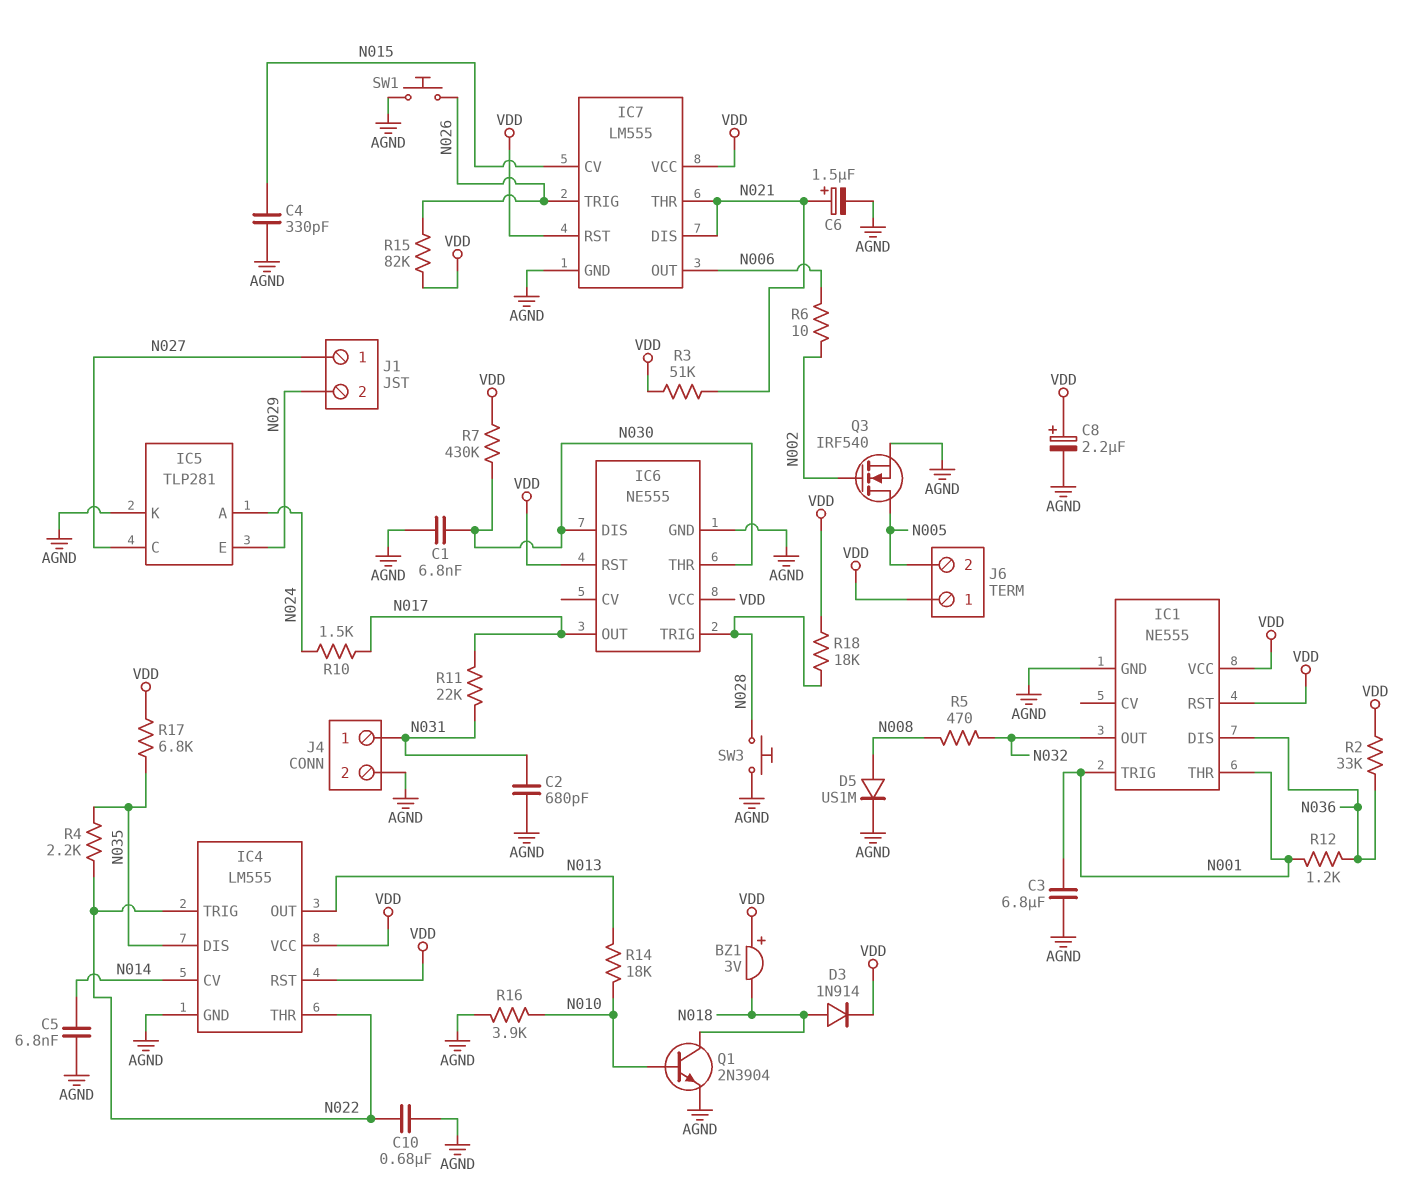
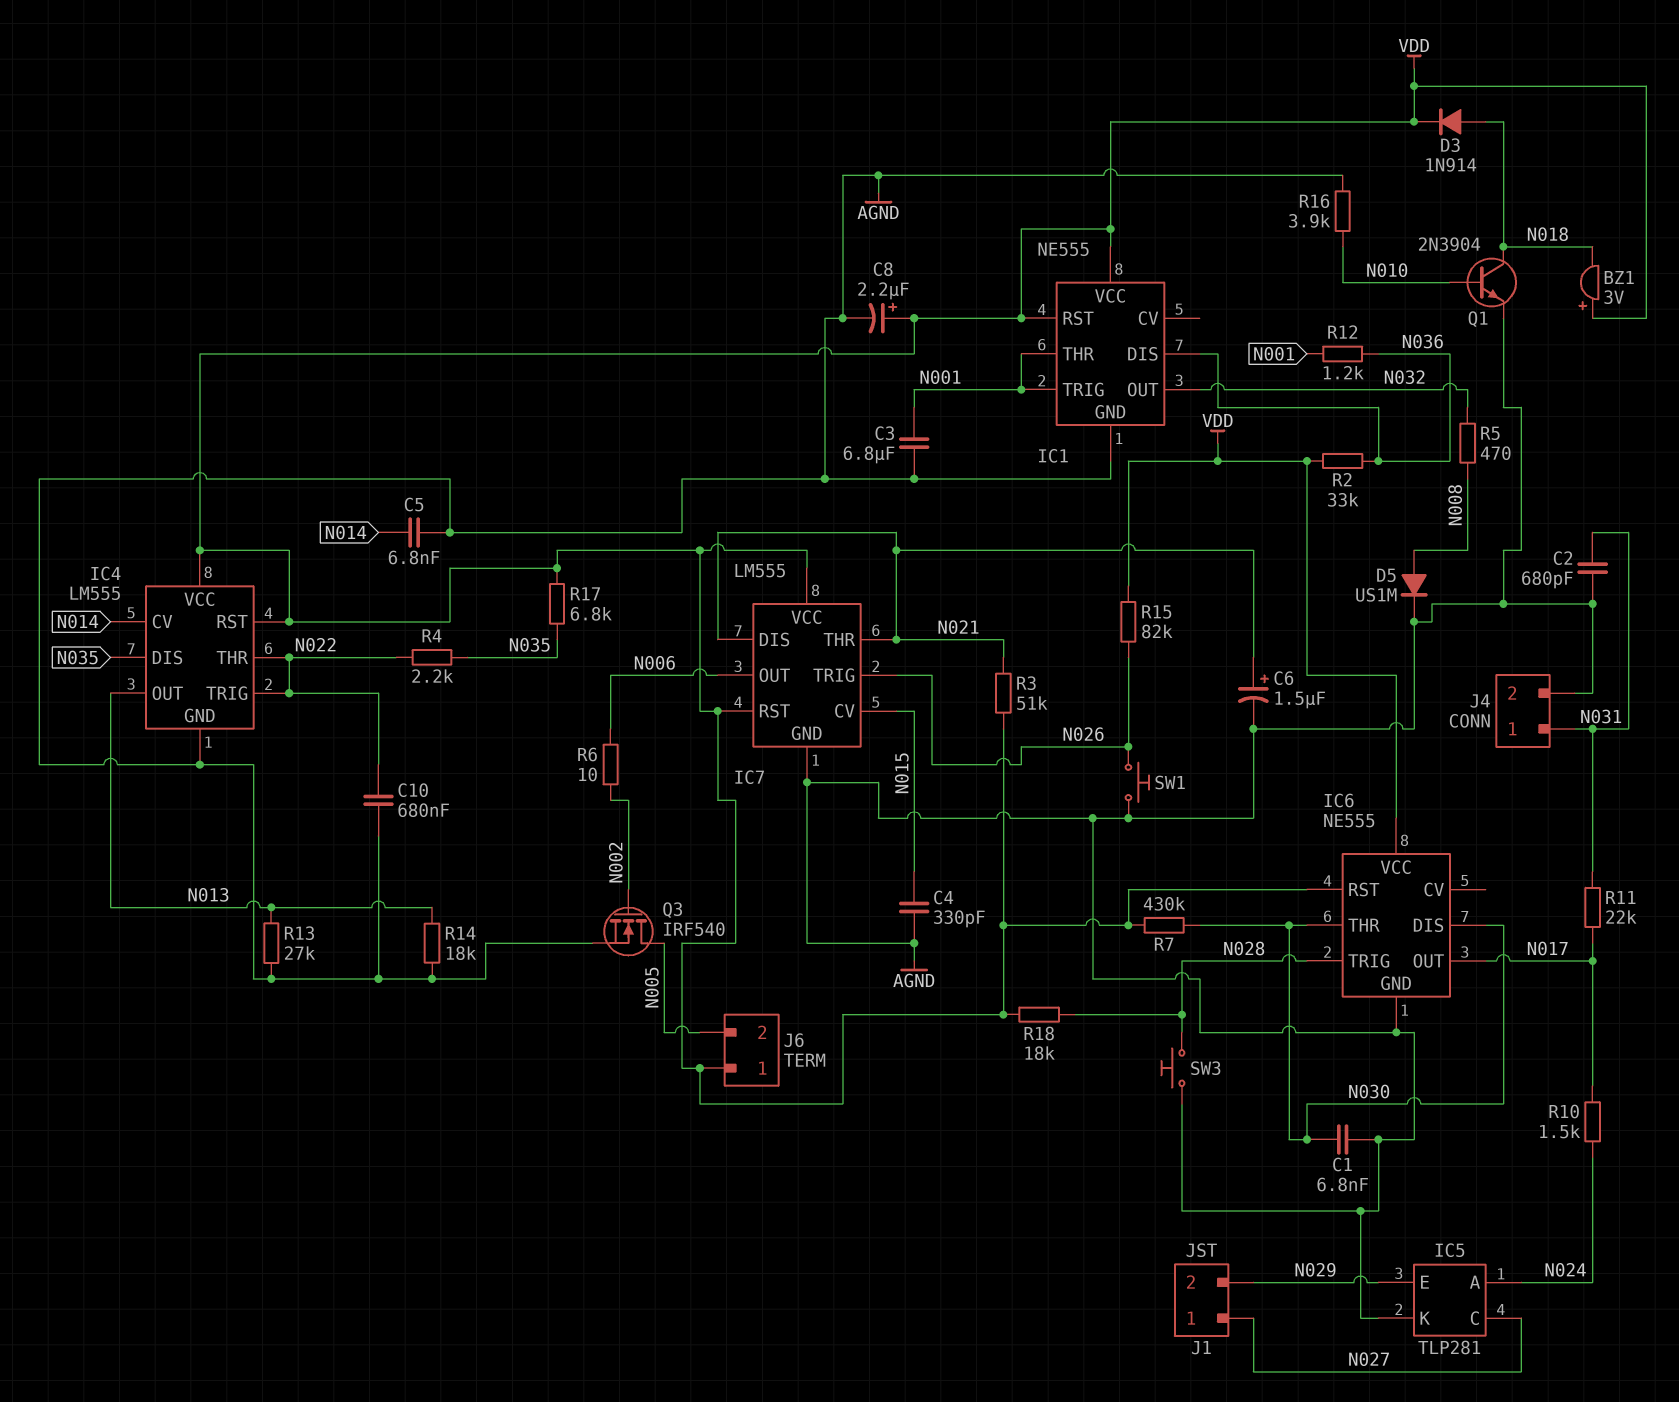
R13: none -> 27k (AGND, N013)
R14: 18k (N010, N013) -> 18k (AGND, N013)

